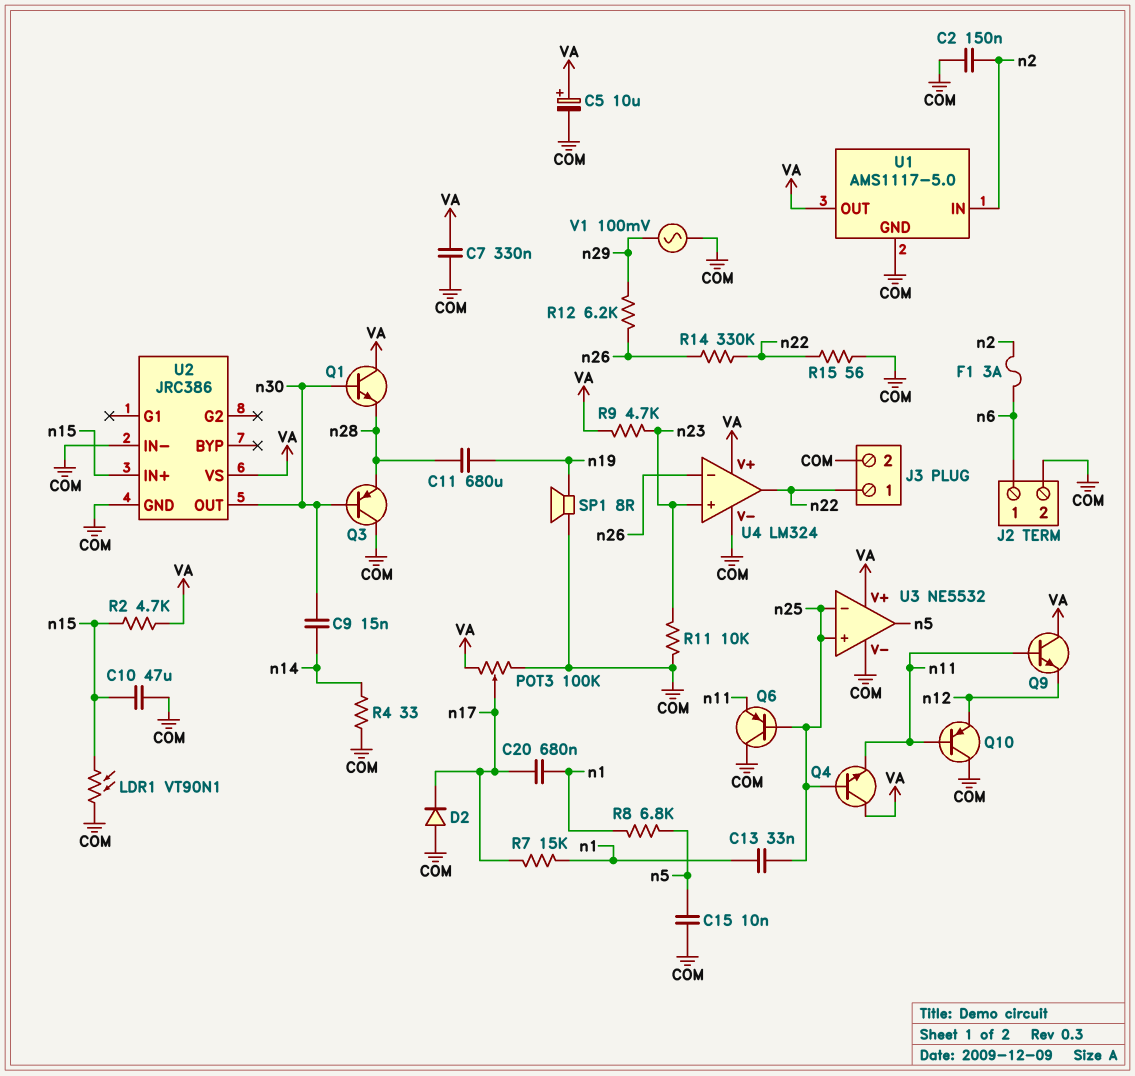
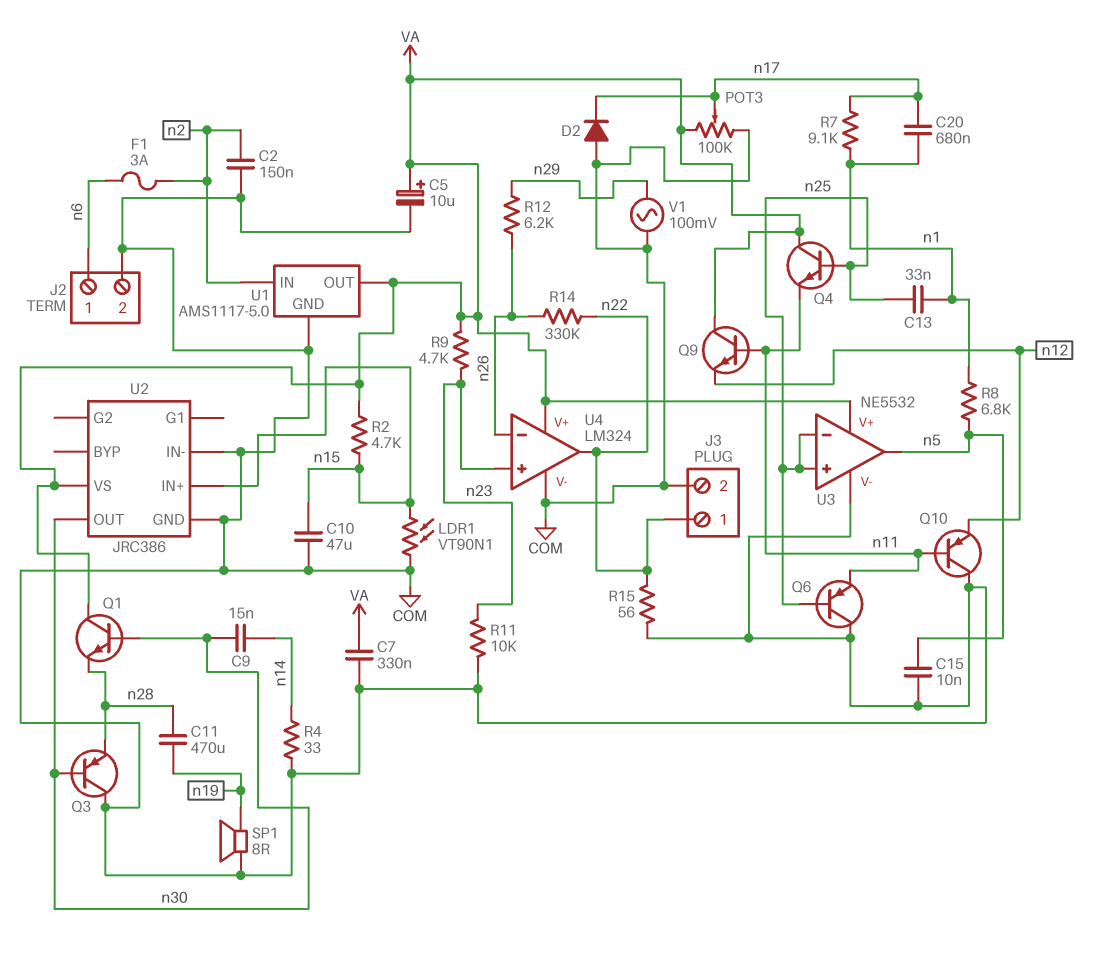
C11: 680uF (n19, n28) -> 470uF (n19, n28)
R7: 15k (n1, n17) -> 9.1k (n1, n17)

